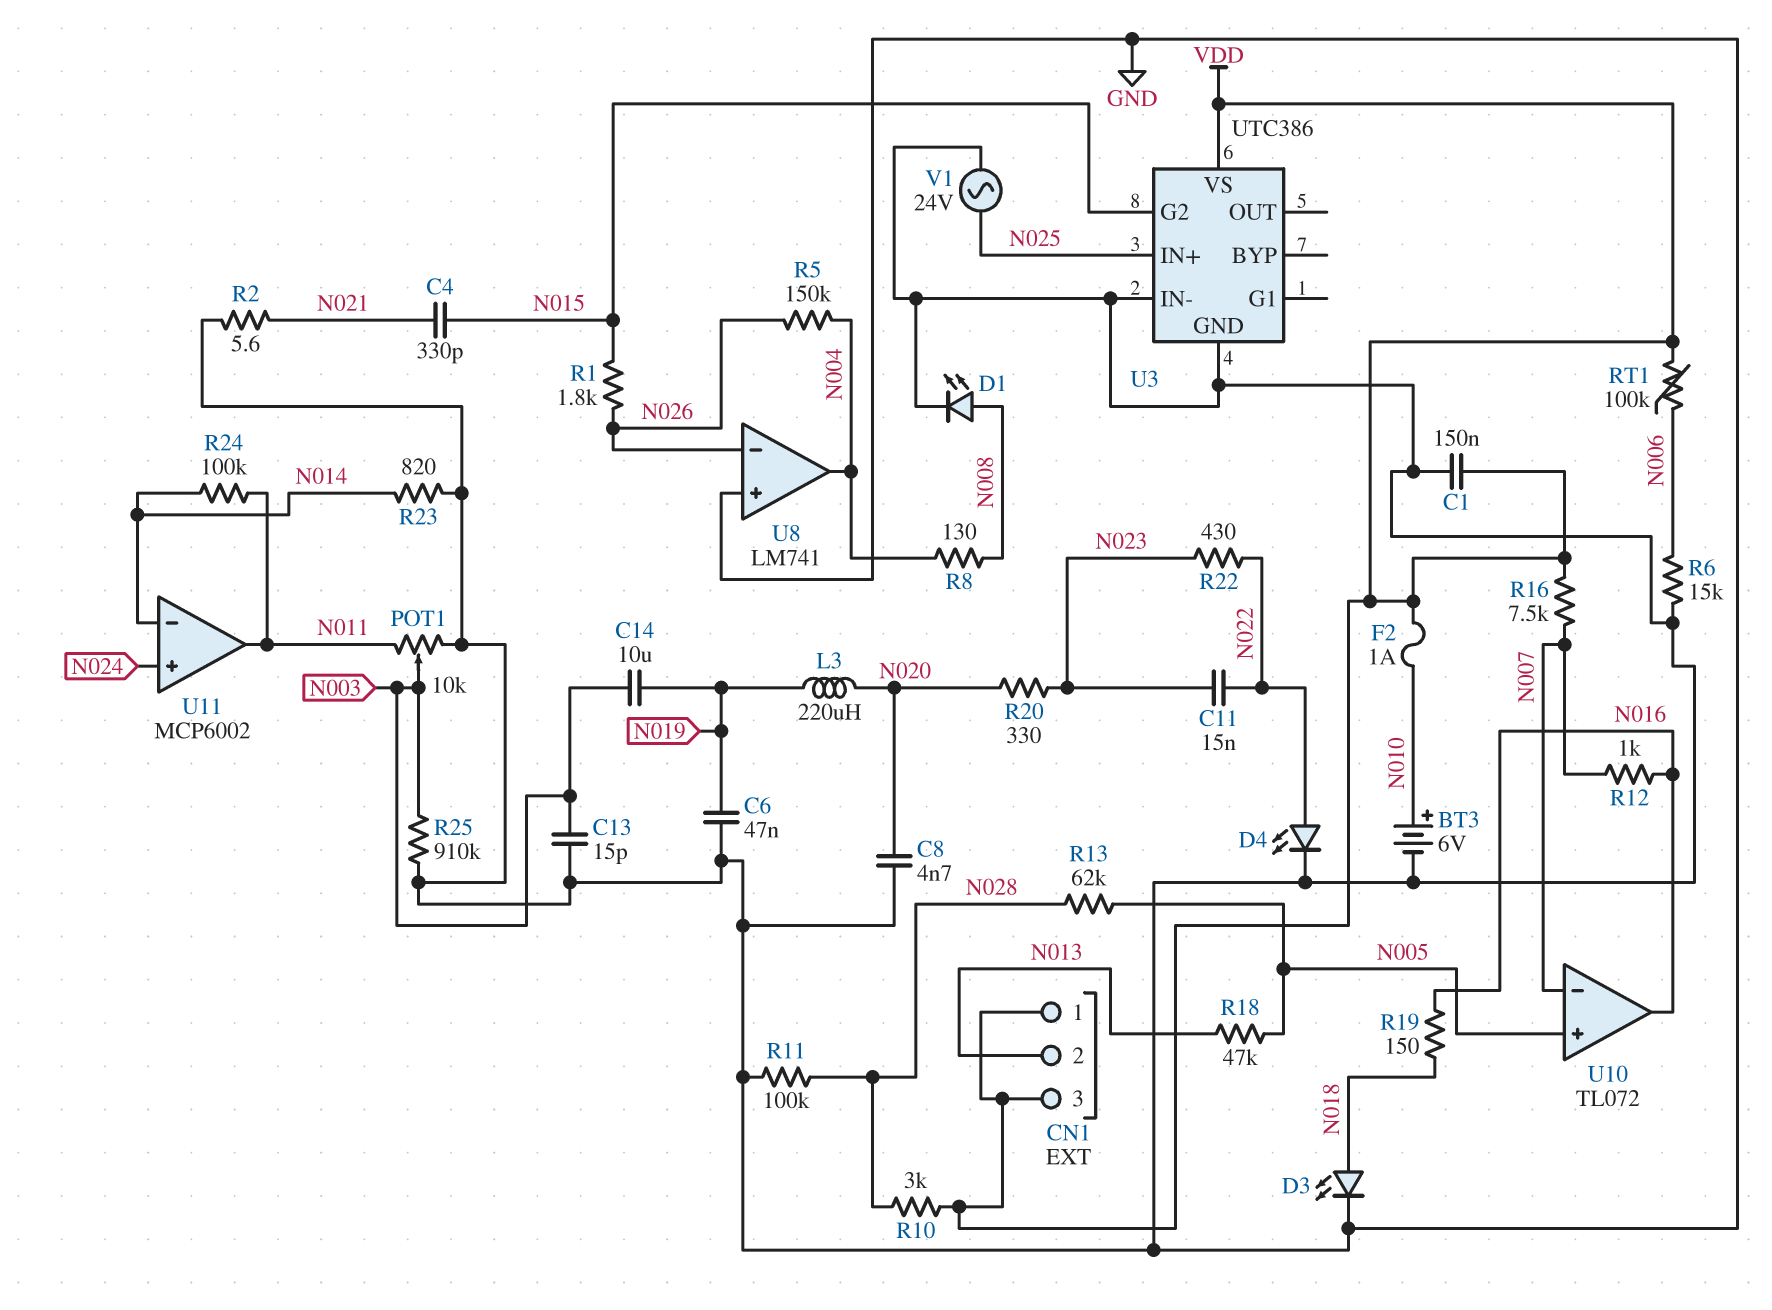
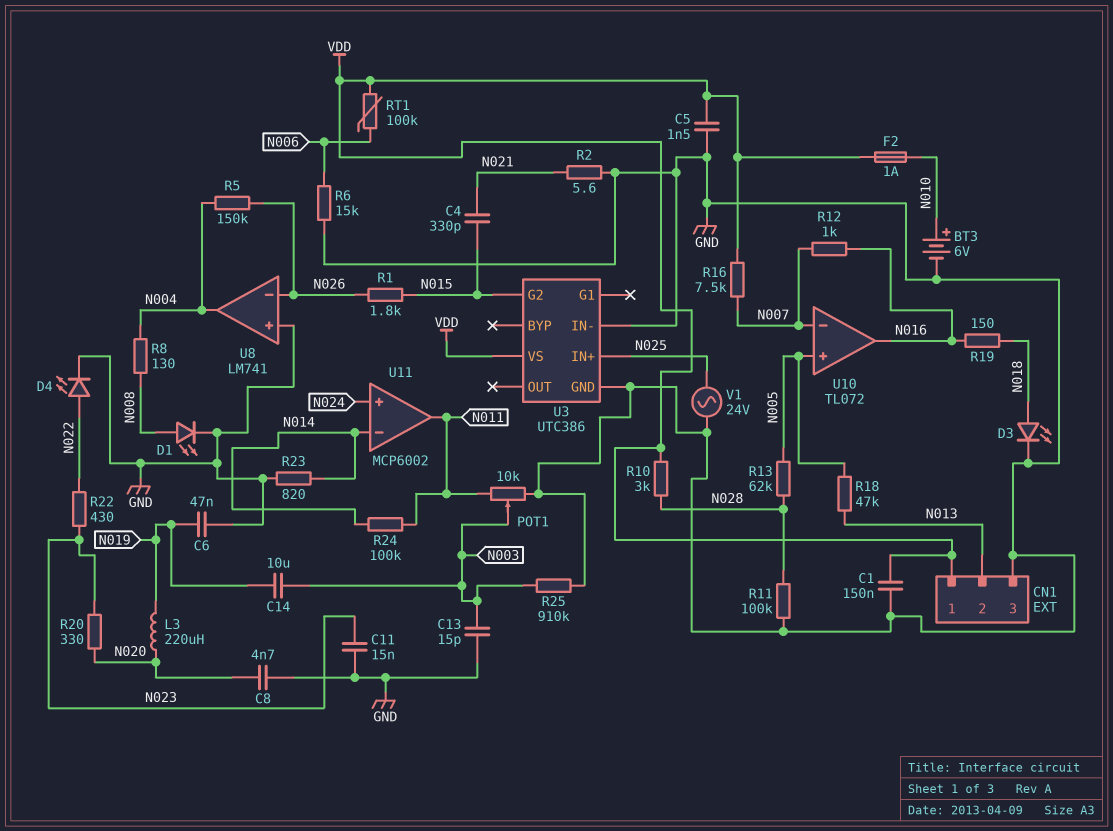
C5: none -> 1.5nF (GND, VDD)
C11: 15nF (N022, N023) -> 15nF (GND, N023)
CN1 pin 3: VDD -> GND

